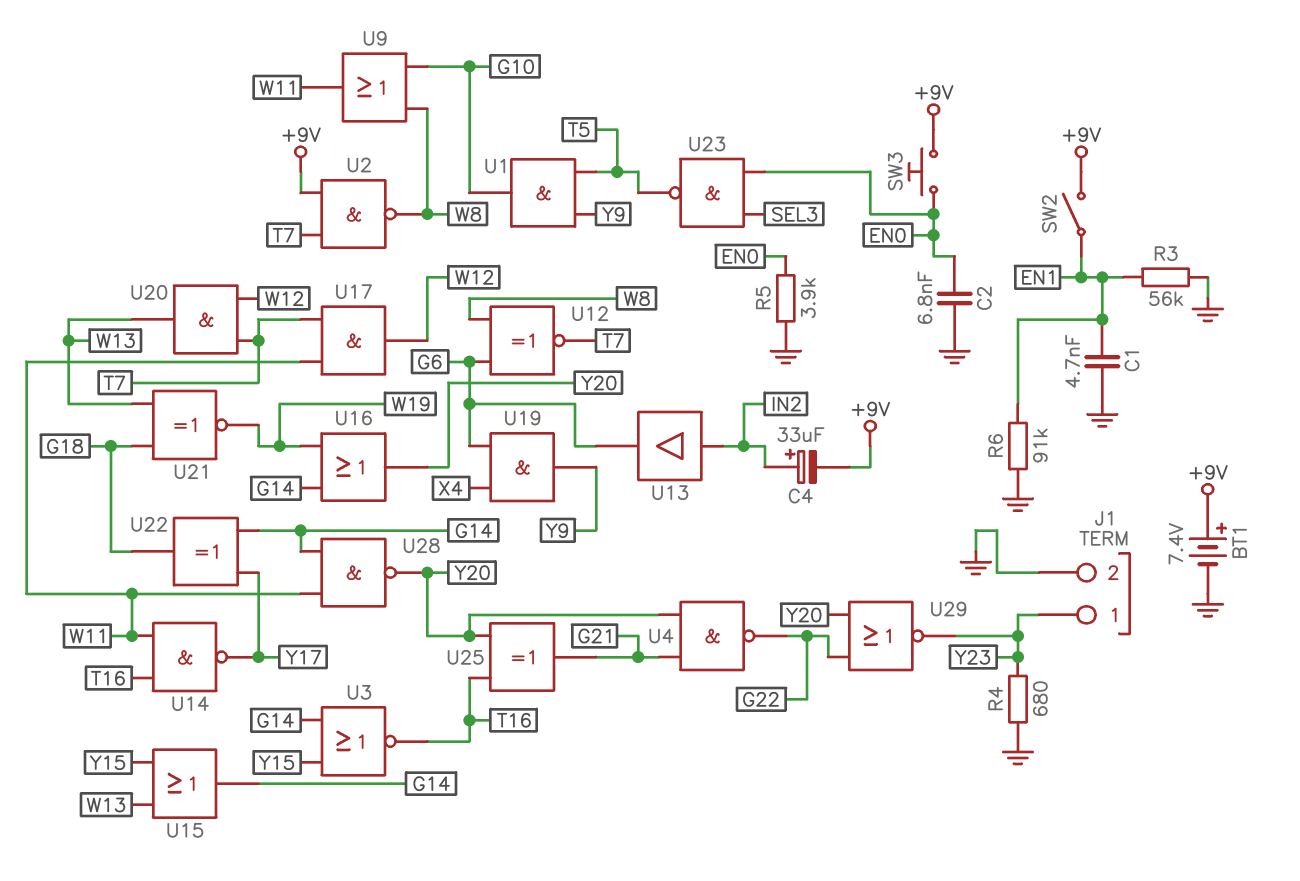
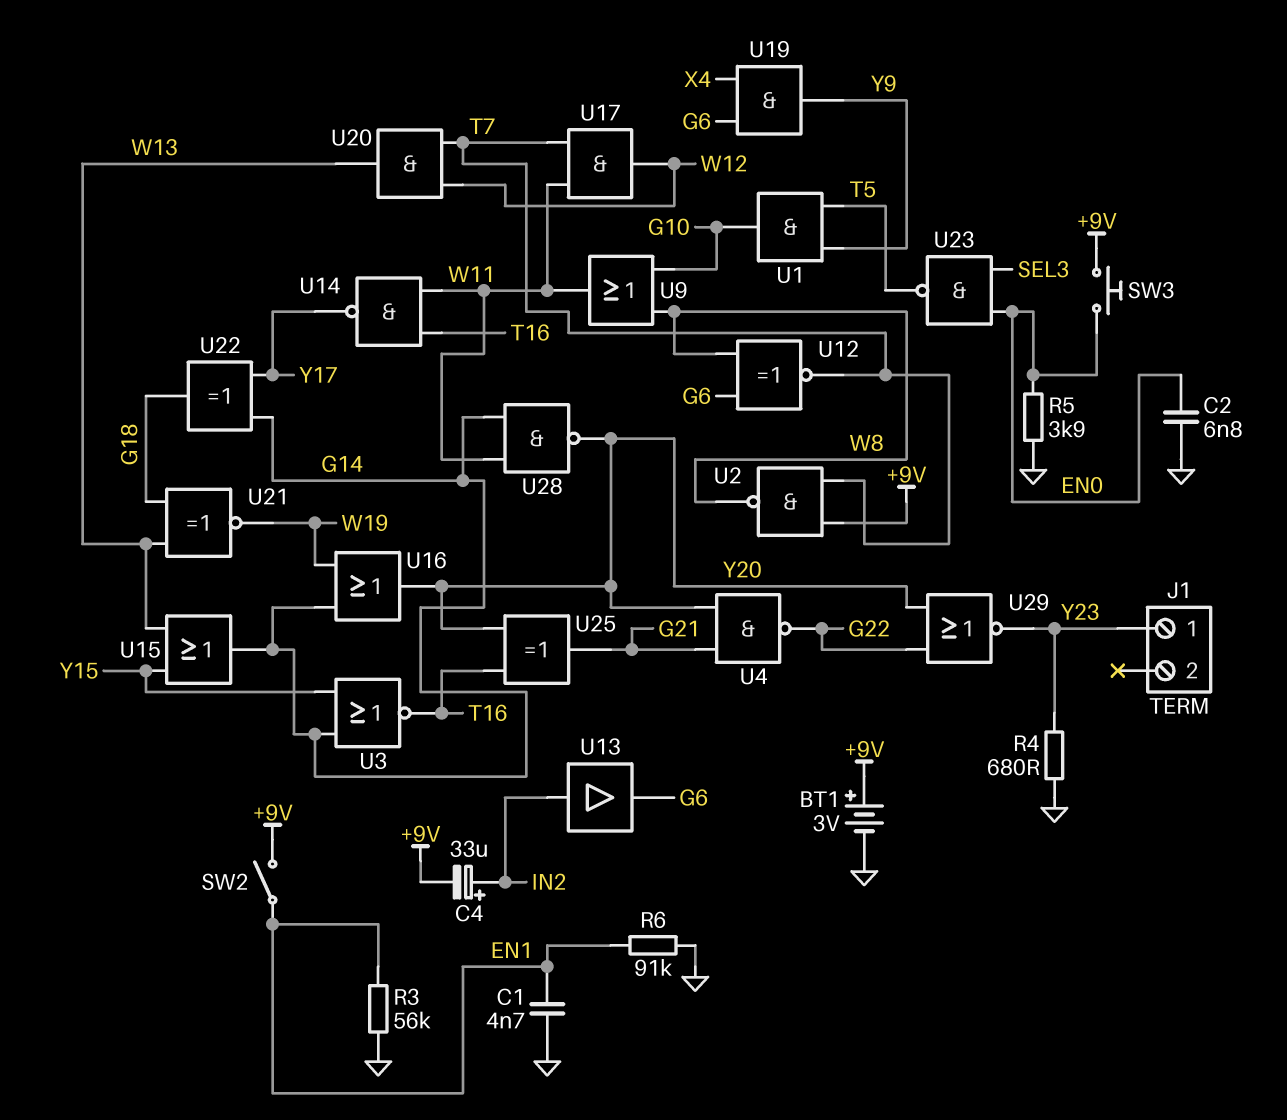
BT1: 7.4V (plus +9V, minus GND) -> 3V (plus +9V, minus GND)
J1 pin 2: GND -> none

